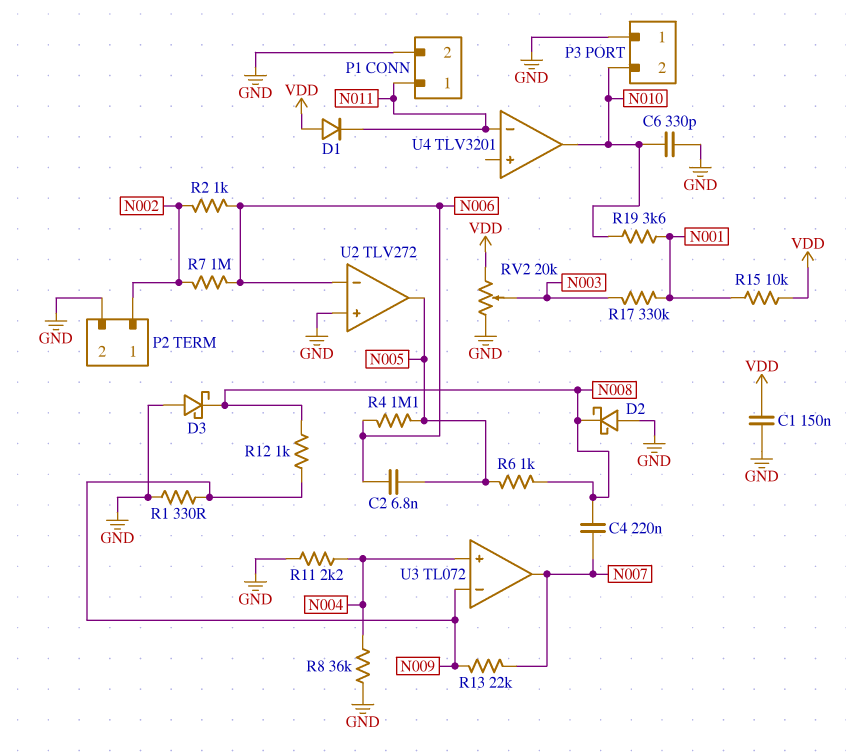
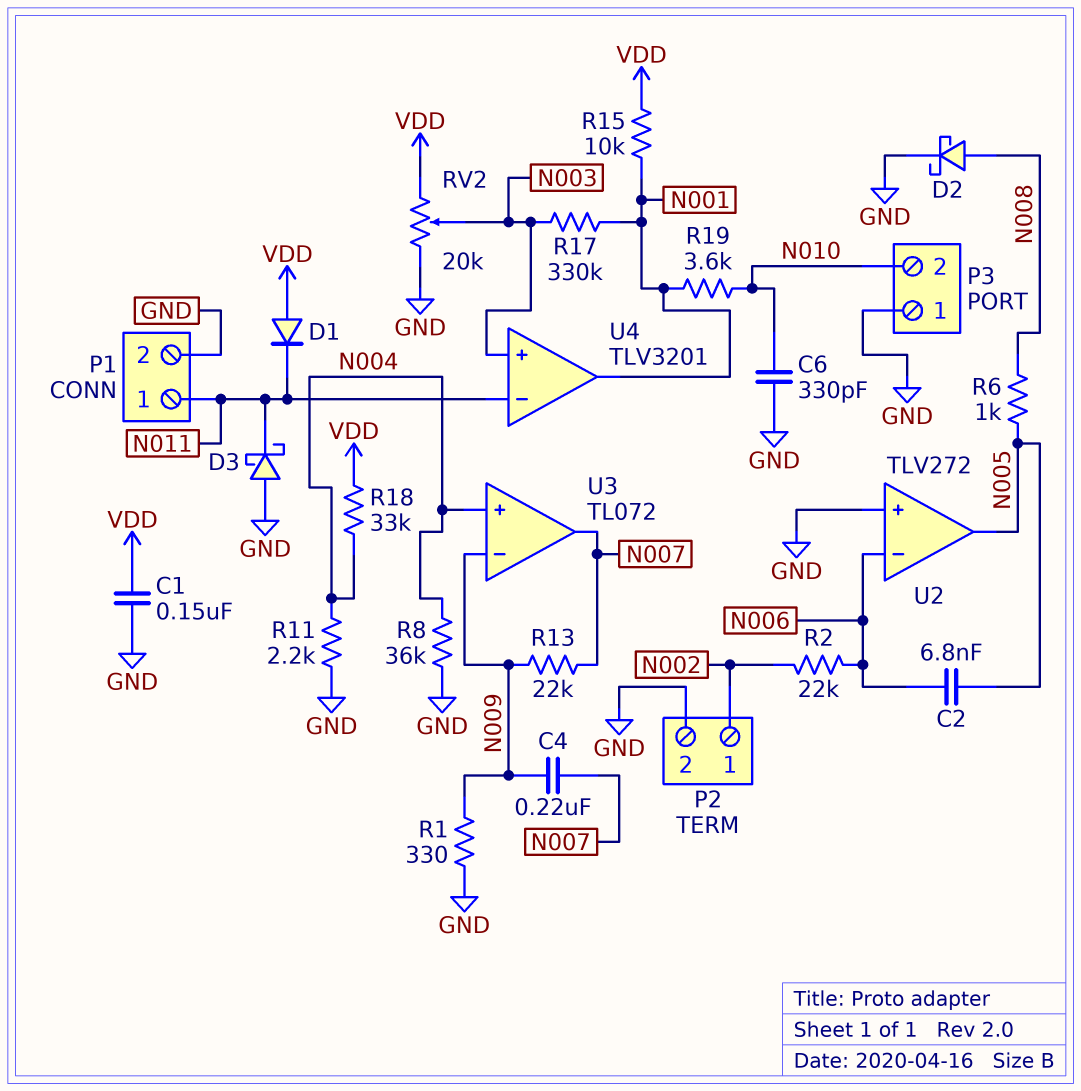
C4: 220nF (N007, N008) -> 220nF (N007, N009)
D2: schottky (A GND, K N008) -> schottky (A N008, K GND)
D3: schottky (A GND, K N008) -> schottky (A GND, K N011)
R2: 1k (N002, N006) -> 22k (N002, N006)
R4: 1.1M (N005, N006) -> none
R7: 1M (N002, N006) -> none
R12: 1k (N008, N009) -> none
R18: none -> 33k (N004, VDD)
U4 pin in+: none -> N003
U4 pin out: N010 -> N001

